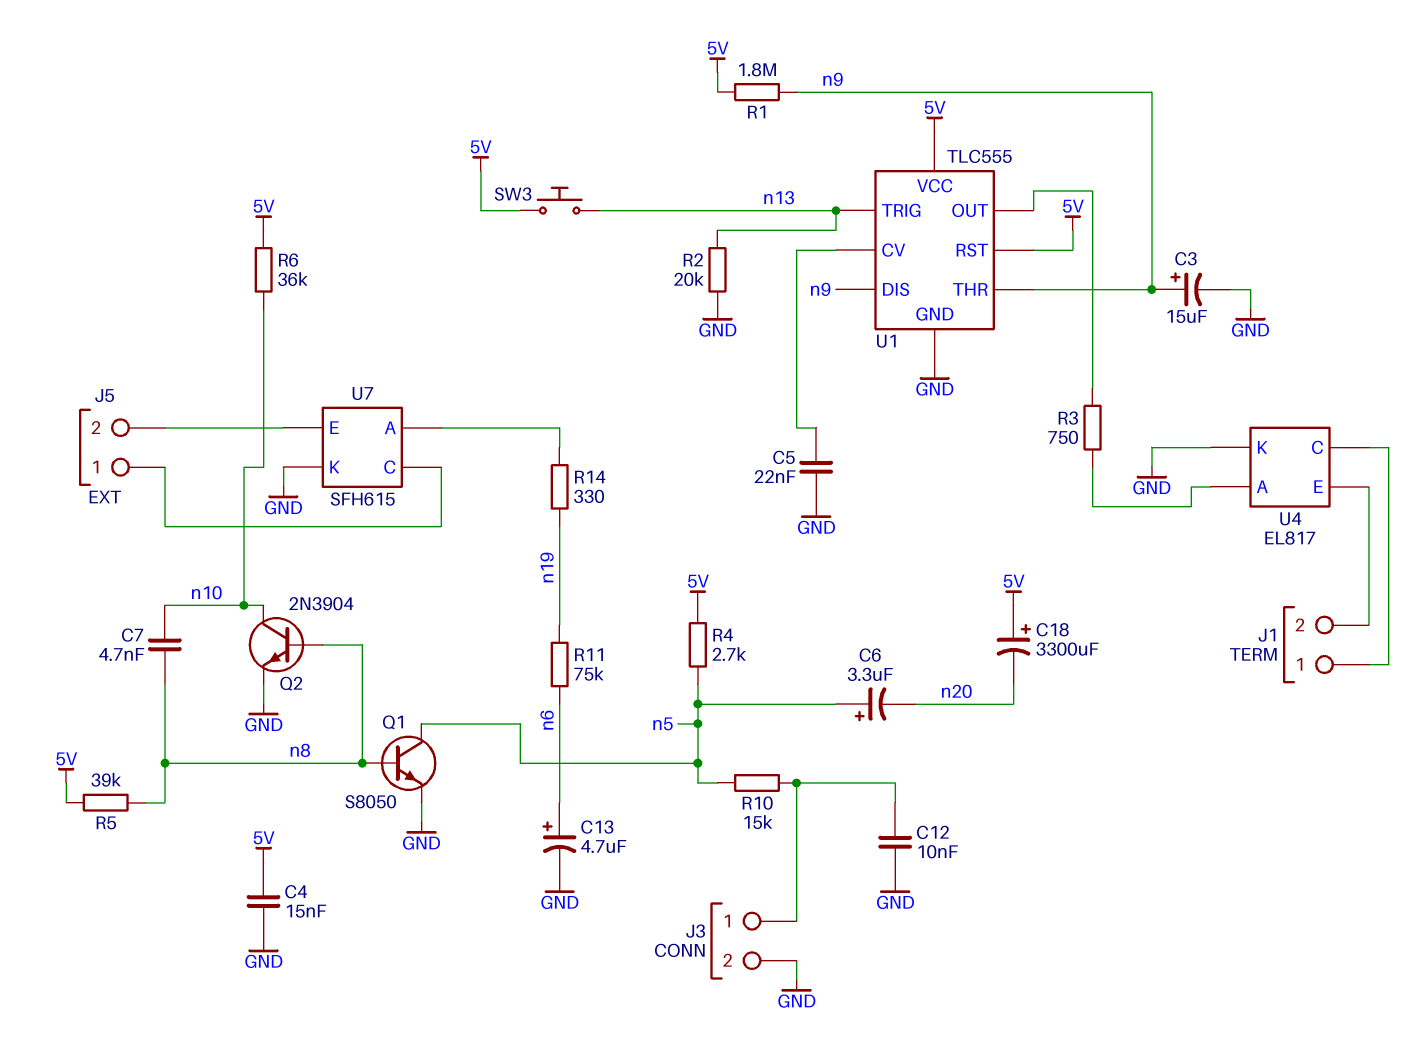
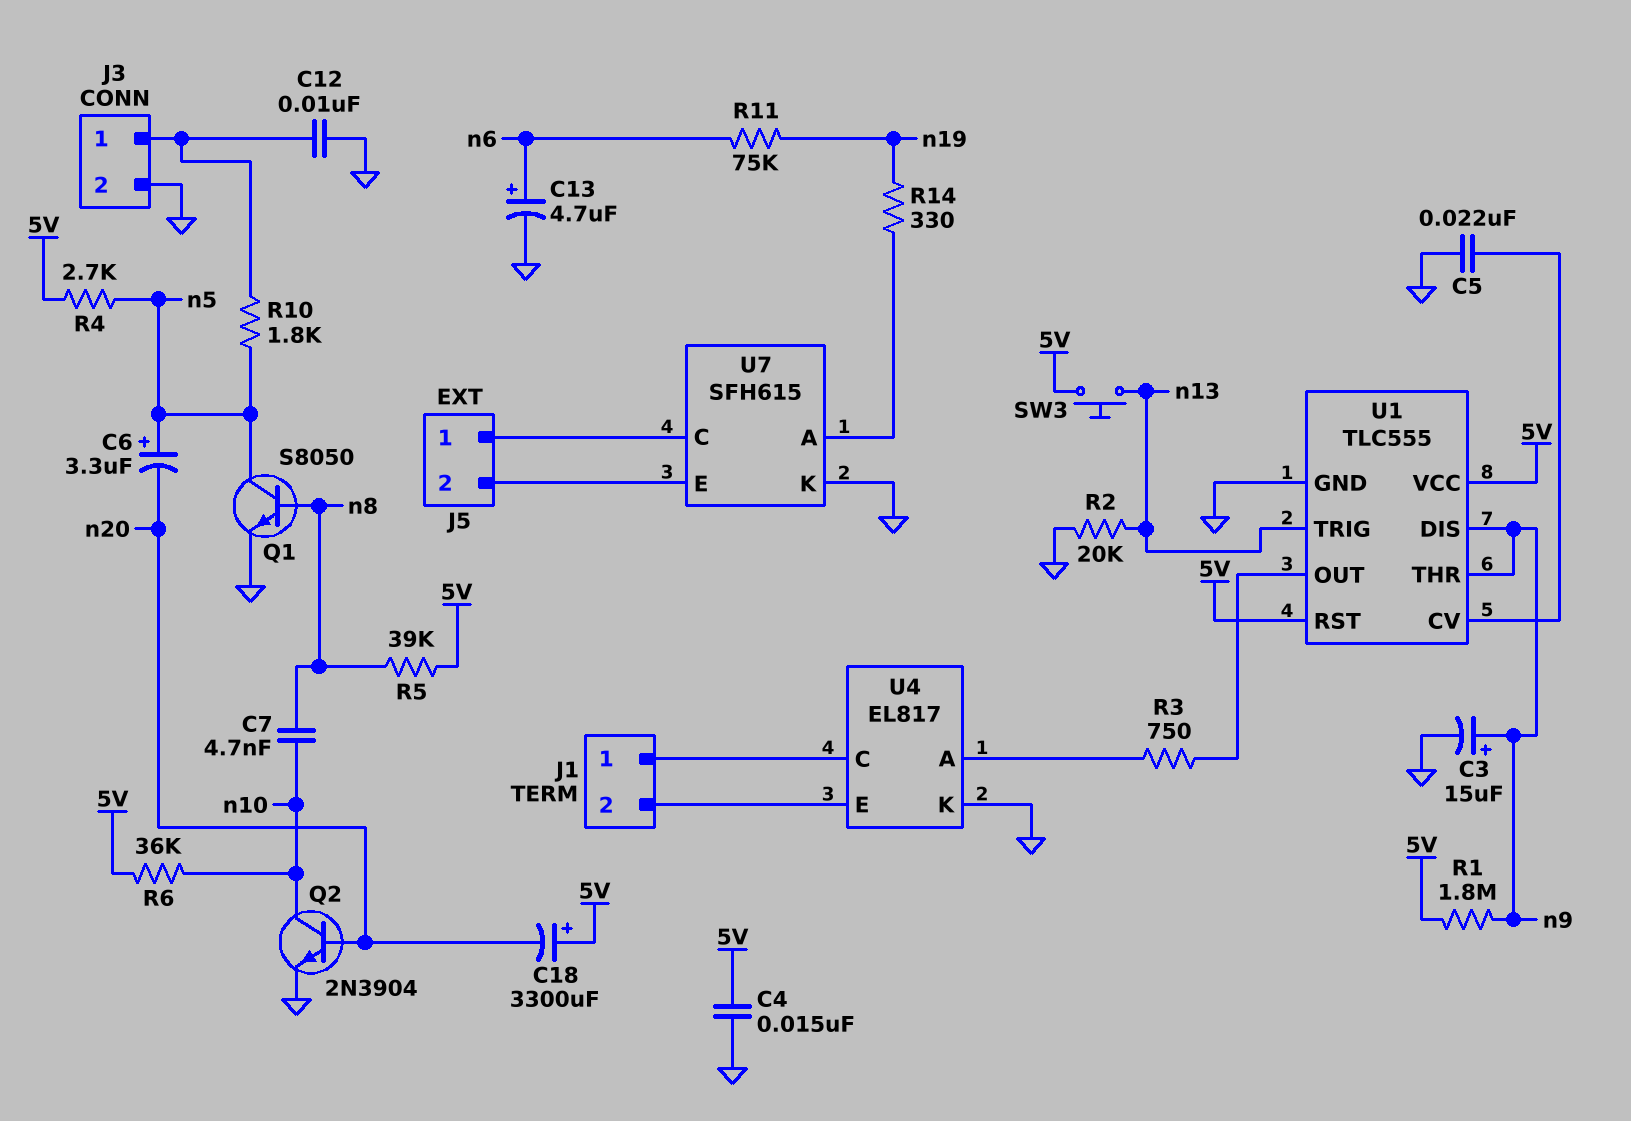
Q2: NPN 2N3904 (B n8, C n10, E GND) -> NPN 2N3904 (B n20, C n10, E GND)
R10: 15k (J3/1, n5) -> 1.8k (J3/1, n5)

